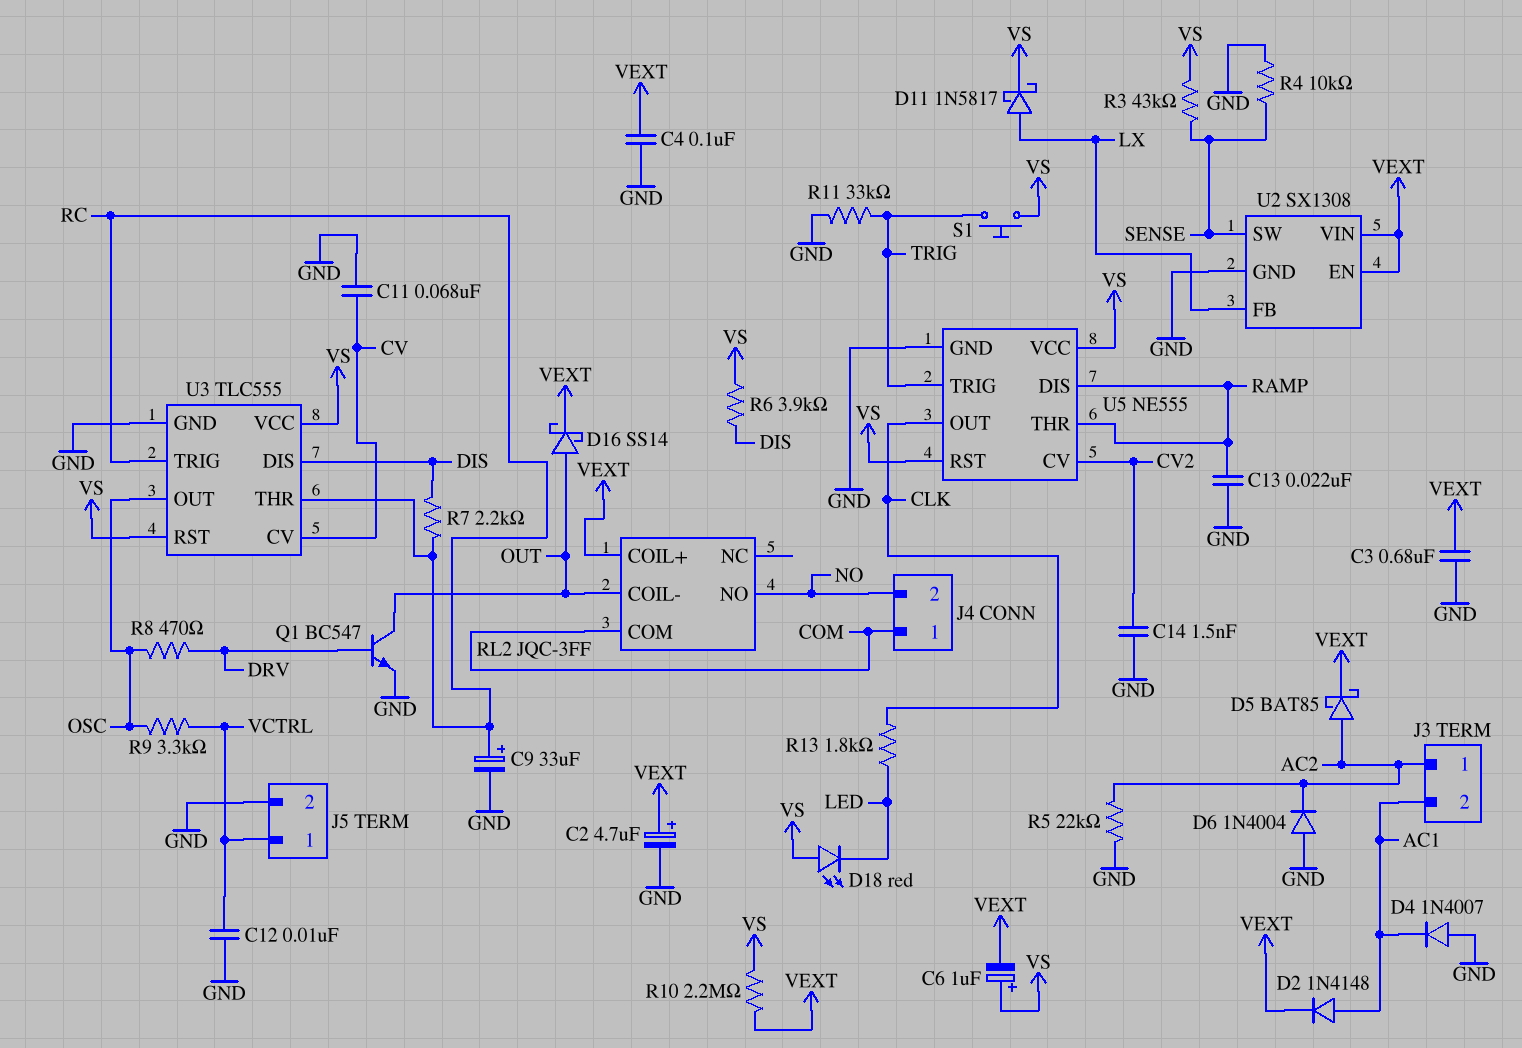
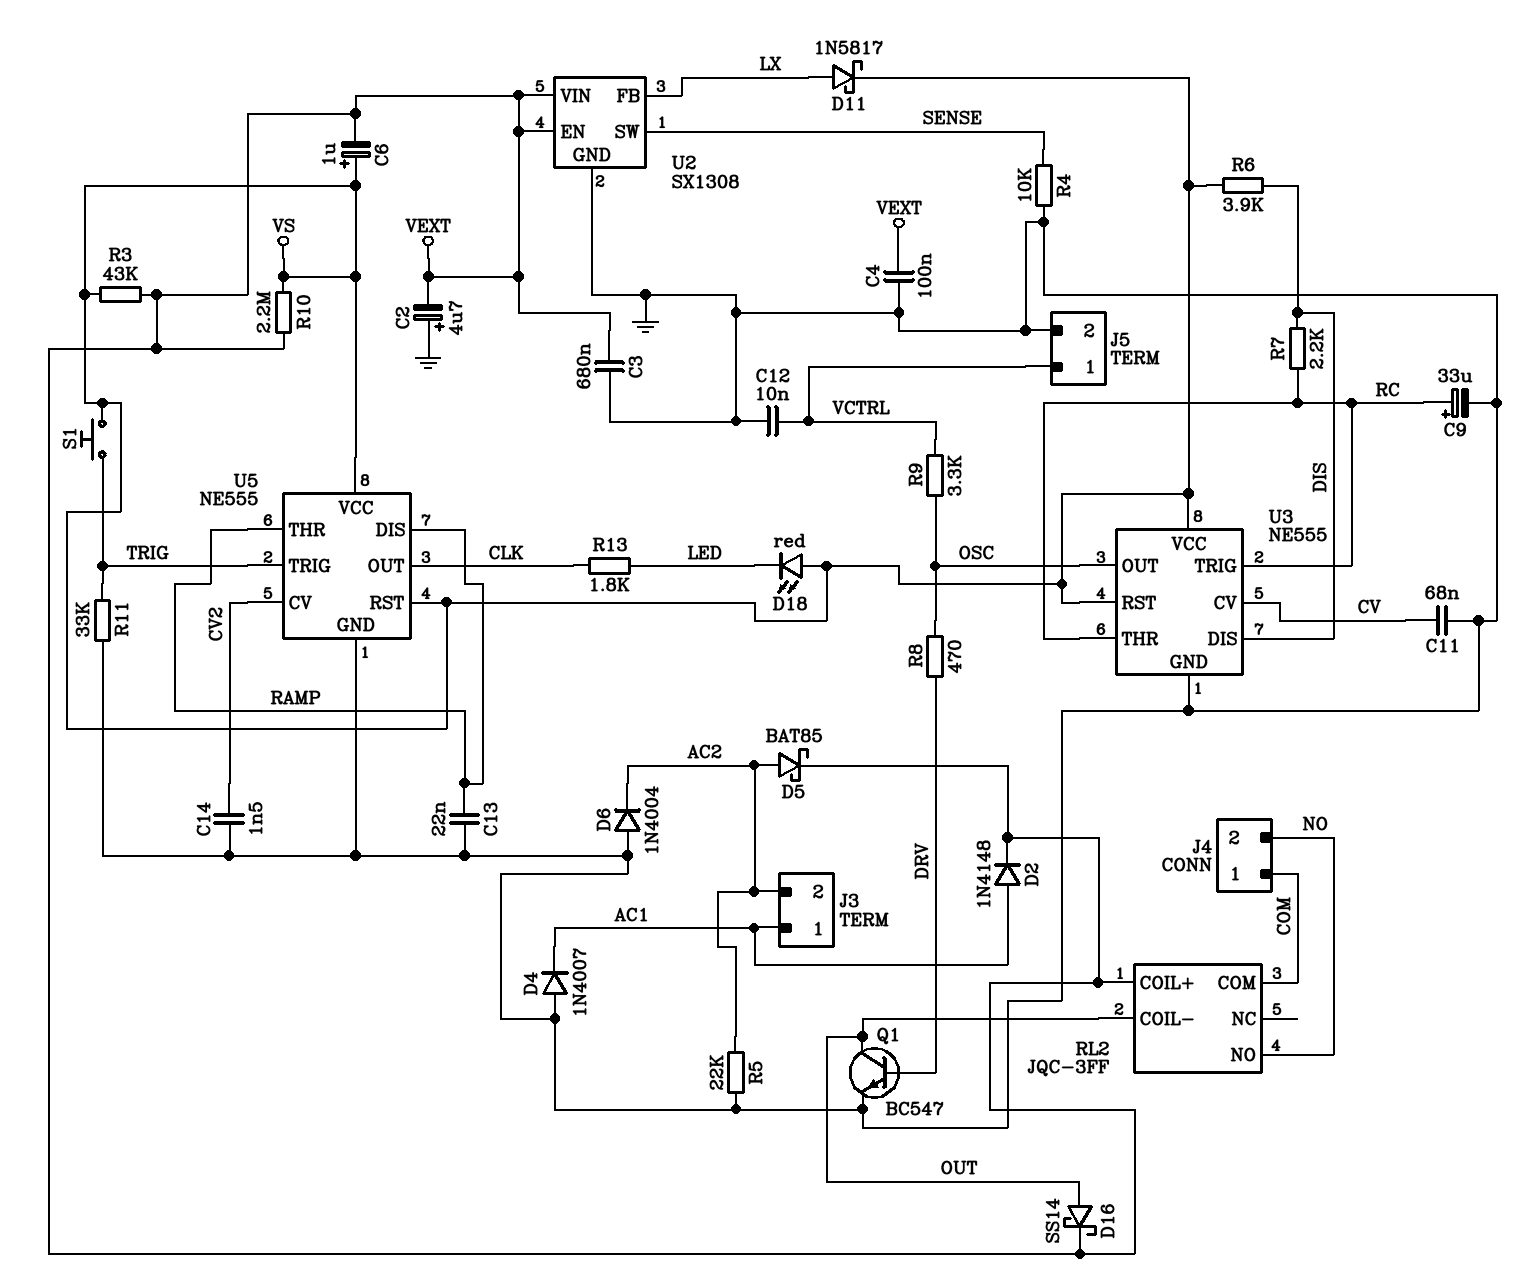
C2: 4.7uF (plus VEXT, minus GND) -> 4.7uF (plus GND, minus VEXT)
J3 pin 1: AC2 -> AC1
J3 pin 2: AC1 -> AC2
R3: 43k (SENSE, VS) -> 43k (VEXT, VS)
U3: TLC555 -> NE555

